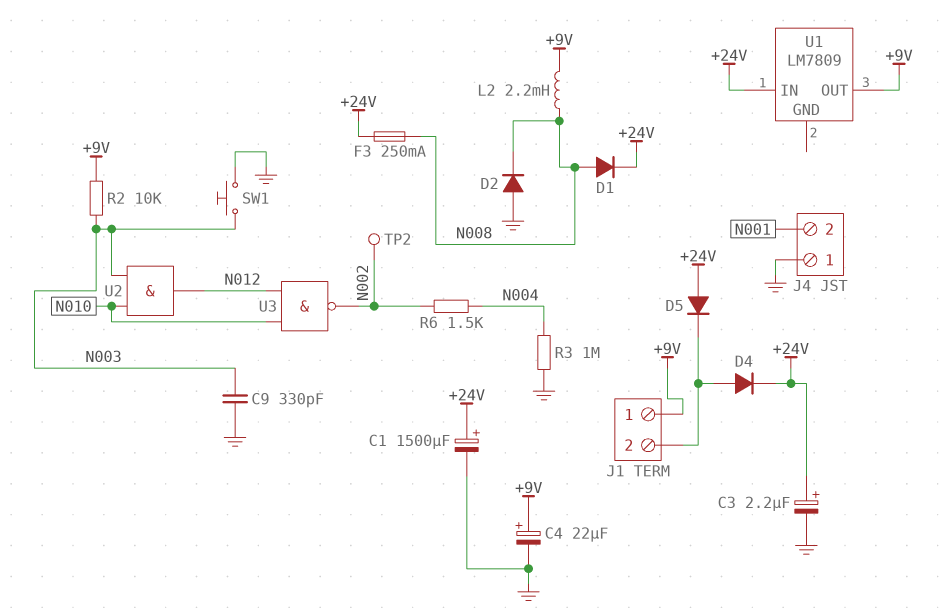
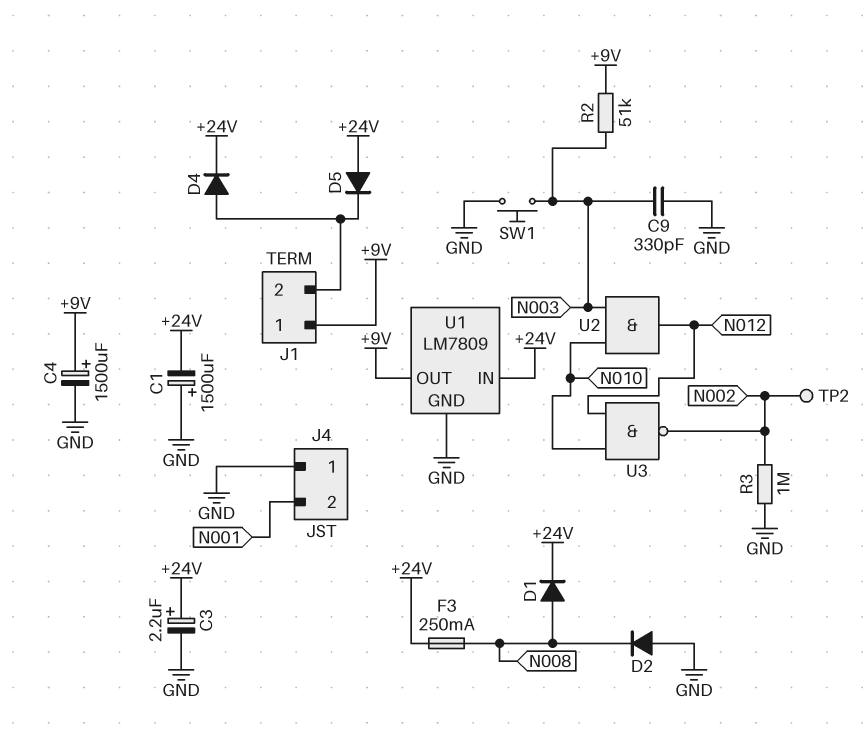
C1: 1500uF (plus +24V, minus GND) -> 1500uF (plus GND, minus +24V)
C4: 22uF (plus +9V, minus GND) -> 1500uF (plus +9V, minus GND)
L2: 2.2mH (+9V, N008) -> none
R2: 10k (+9V, N003) -> 51k (+9V, N003)
R3: 1M (GND, N004) -> 1M (GND, N002)
R6: 1.5k (N002, N004) -> none
U1 pin GND: none -> GND

